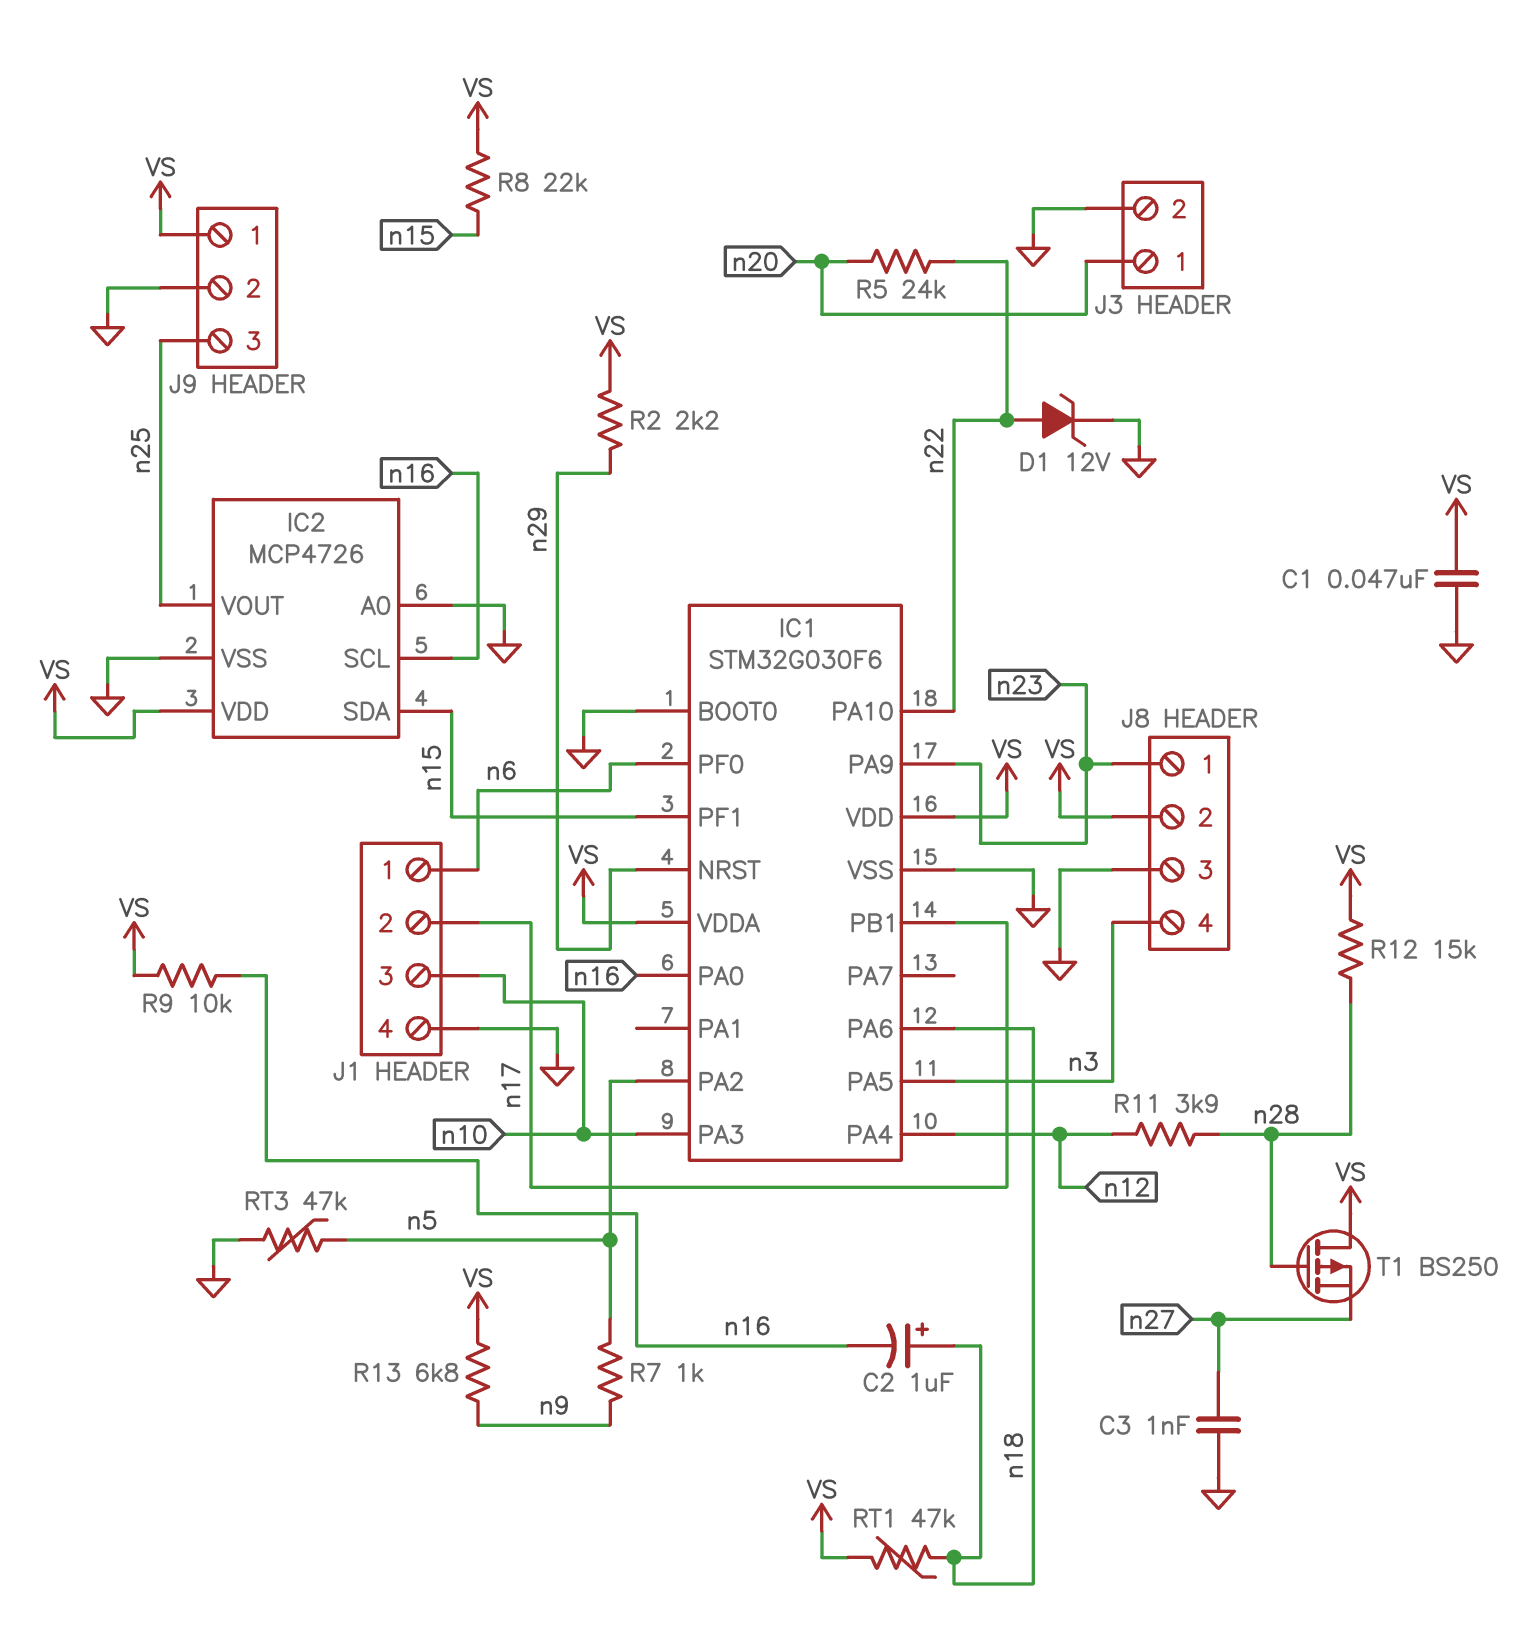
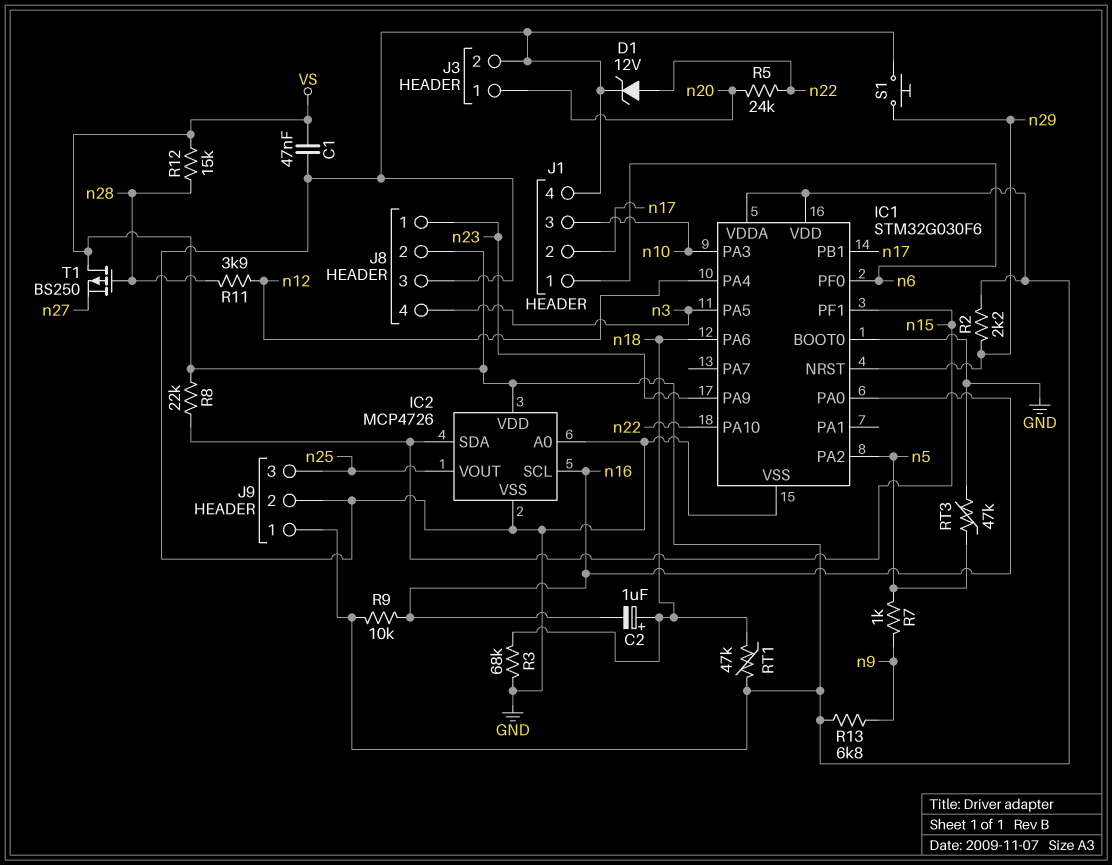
C3: 1nF (GND, n27) -> none
R3: none -> 68k (GND, n18)
S1: none -> button (GND, n29)

